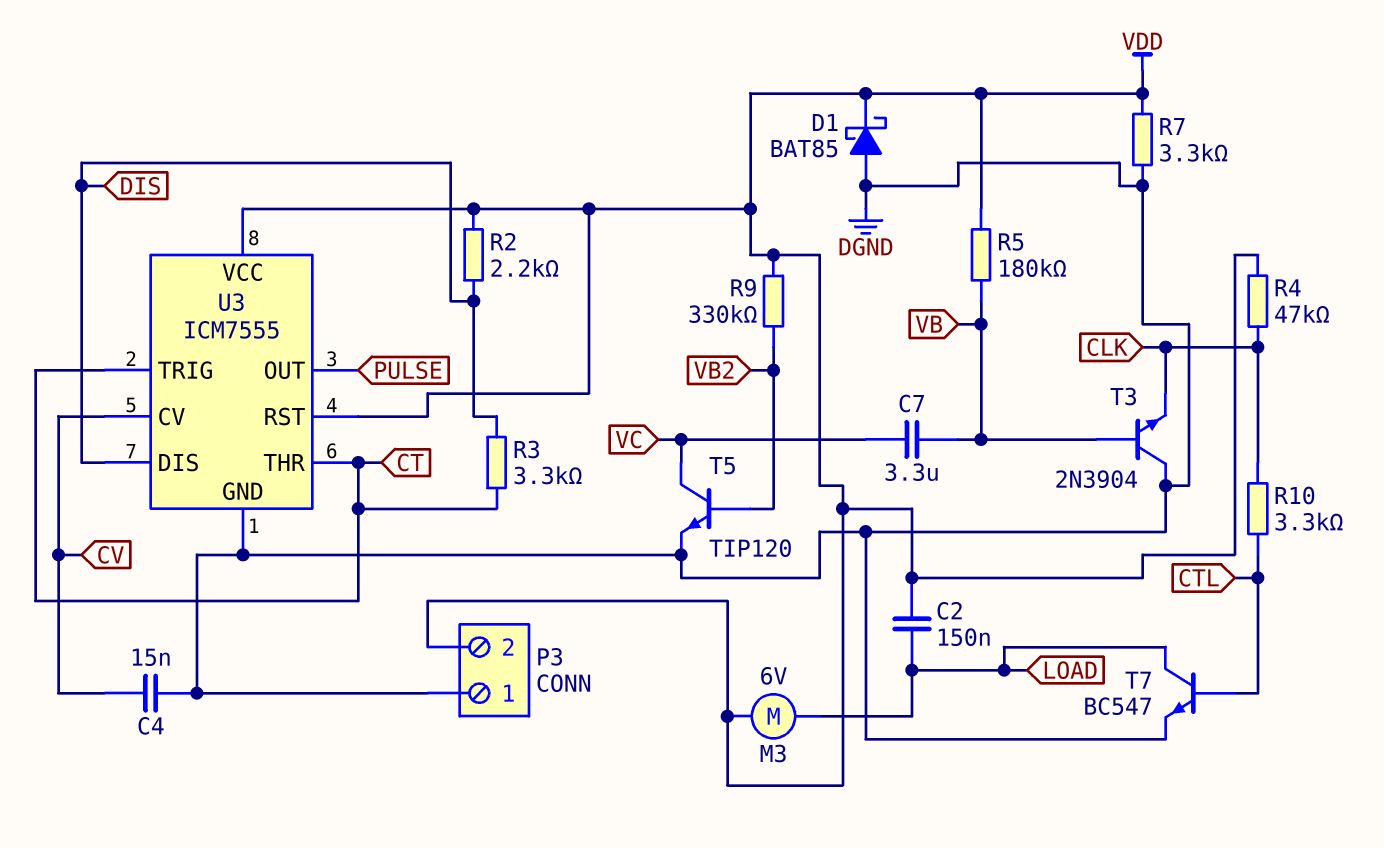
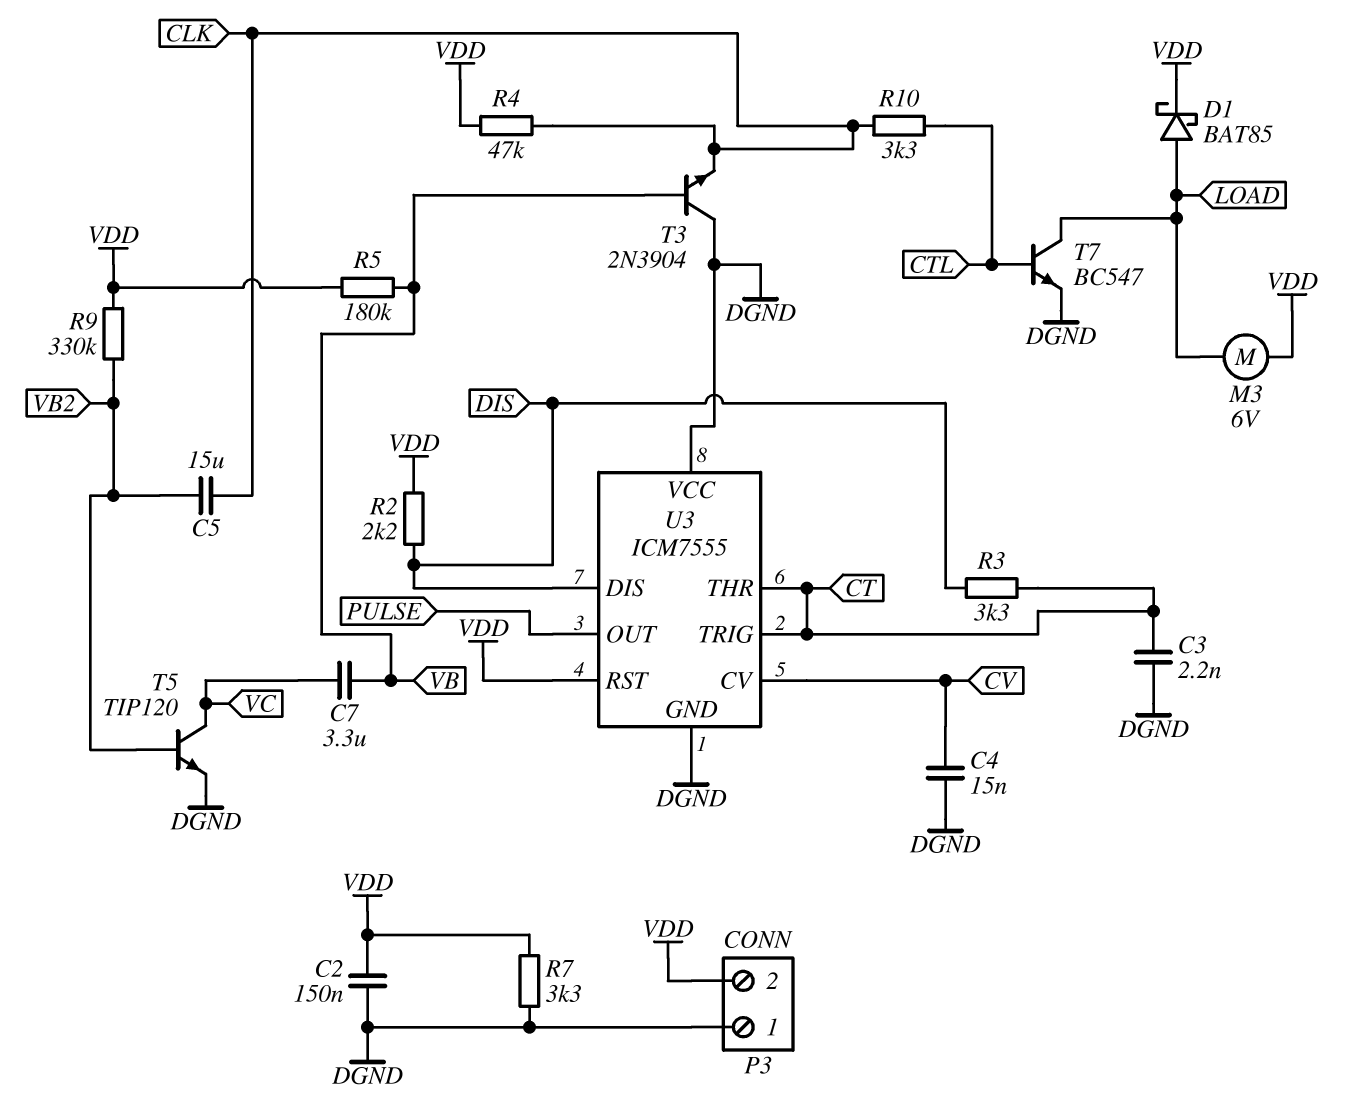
C2: 150nF (LOAD, VDD) -> 150nF (DGND, VDD)
C3: none -> 2.2nF (CT, DGND)
C5: none -> 15uF (CLK, VB2)
D1: schottky BAT85 (A DGND, K VDD) -> schottky BAT85 (A LOAD, K VDD)
U3 pin VCC: VDD -> DGND

